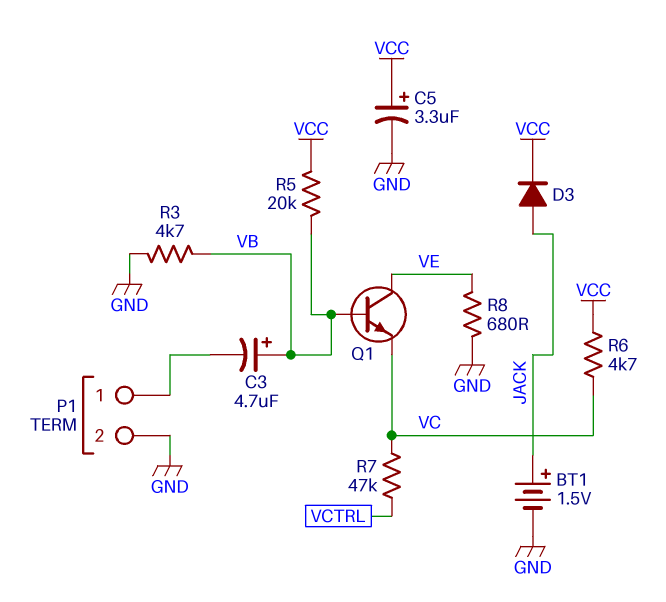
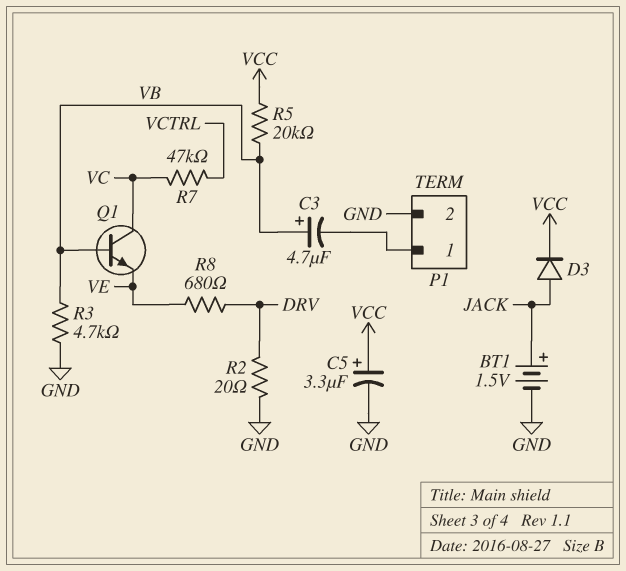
Q1: NPN (B VB, C VE, E VC) -> NPN (B VB, C VC, E VE)
R2: none -> 20 (DRV, GND)
R6: 4.7k (VC, VCC) -> none
R8: 680 (GND, VE) -> 680 (DRV, VE)

